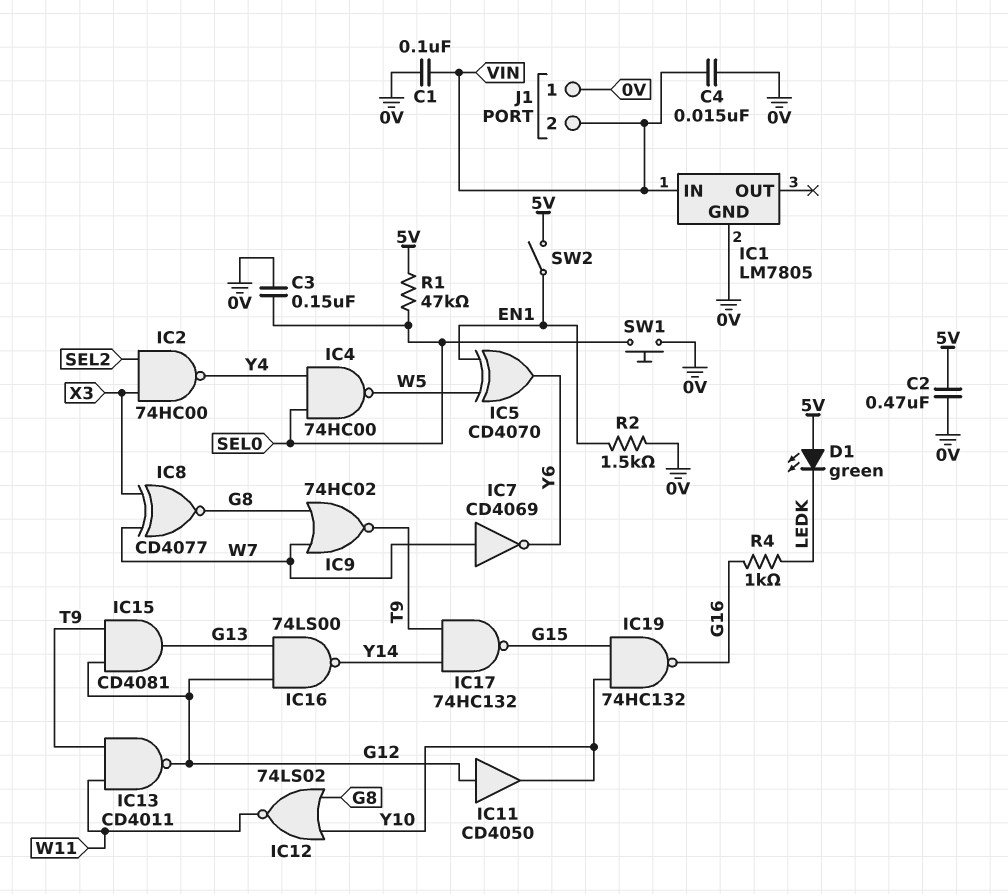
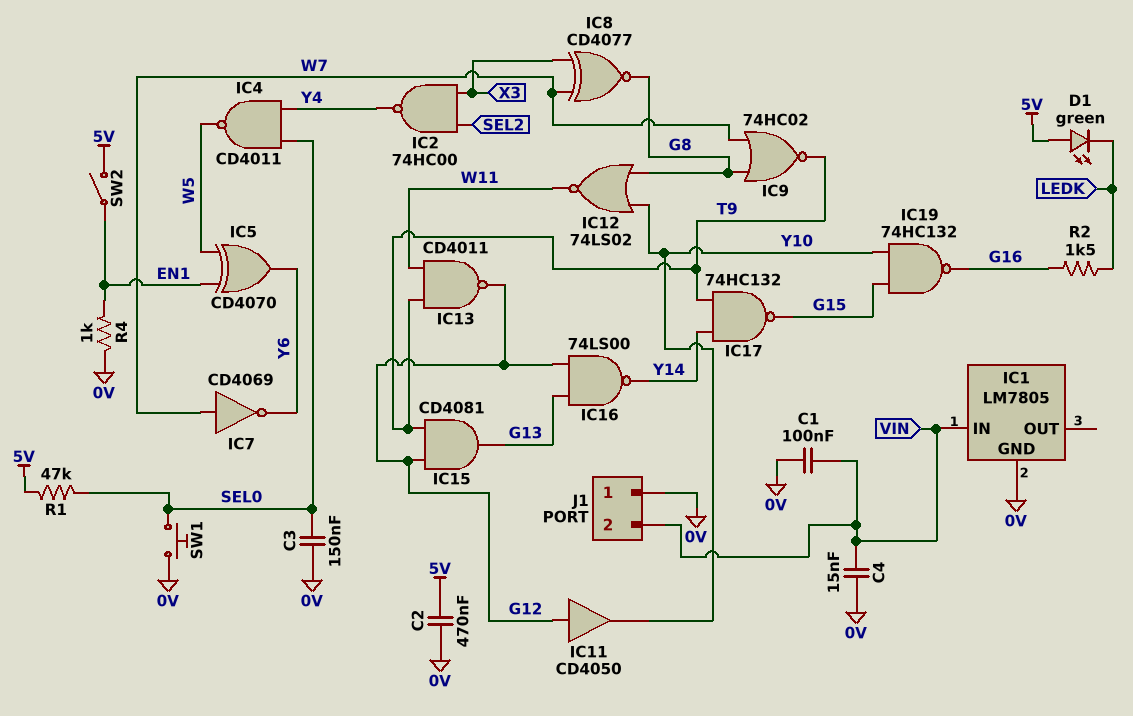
IC4: NAND 74HC00 (in SEL0, in Y4, out W5) -> NAND CD4011 (in SEL0, in Y4, out W5)
R2: 1.5k (0V, EN1) -> 1.5k (G16, LEDK)
R4: 1k (G16, LEDK) -> 1k (0V, EN1)

